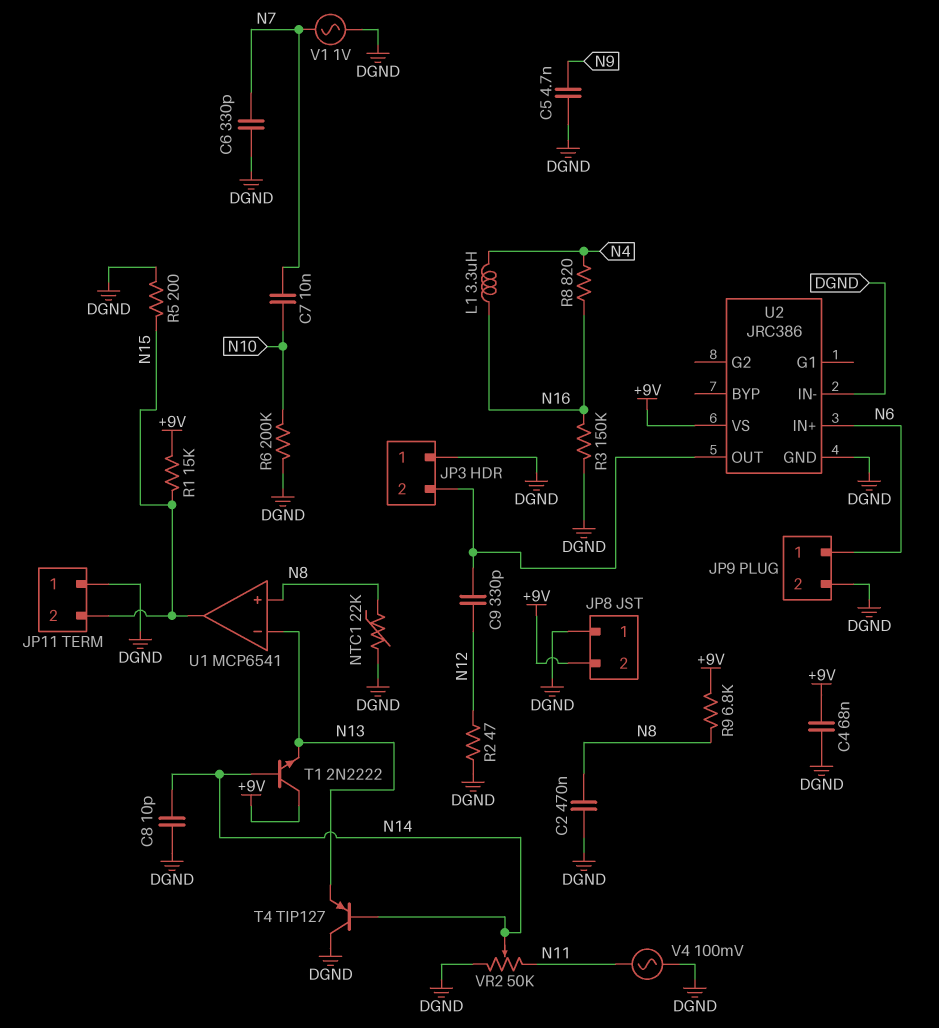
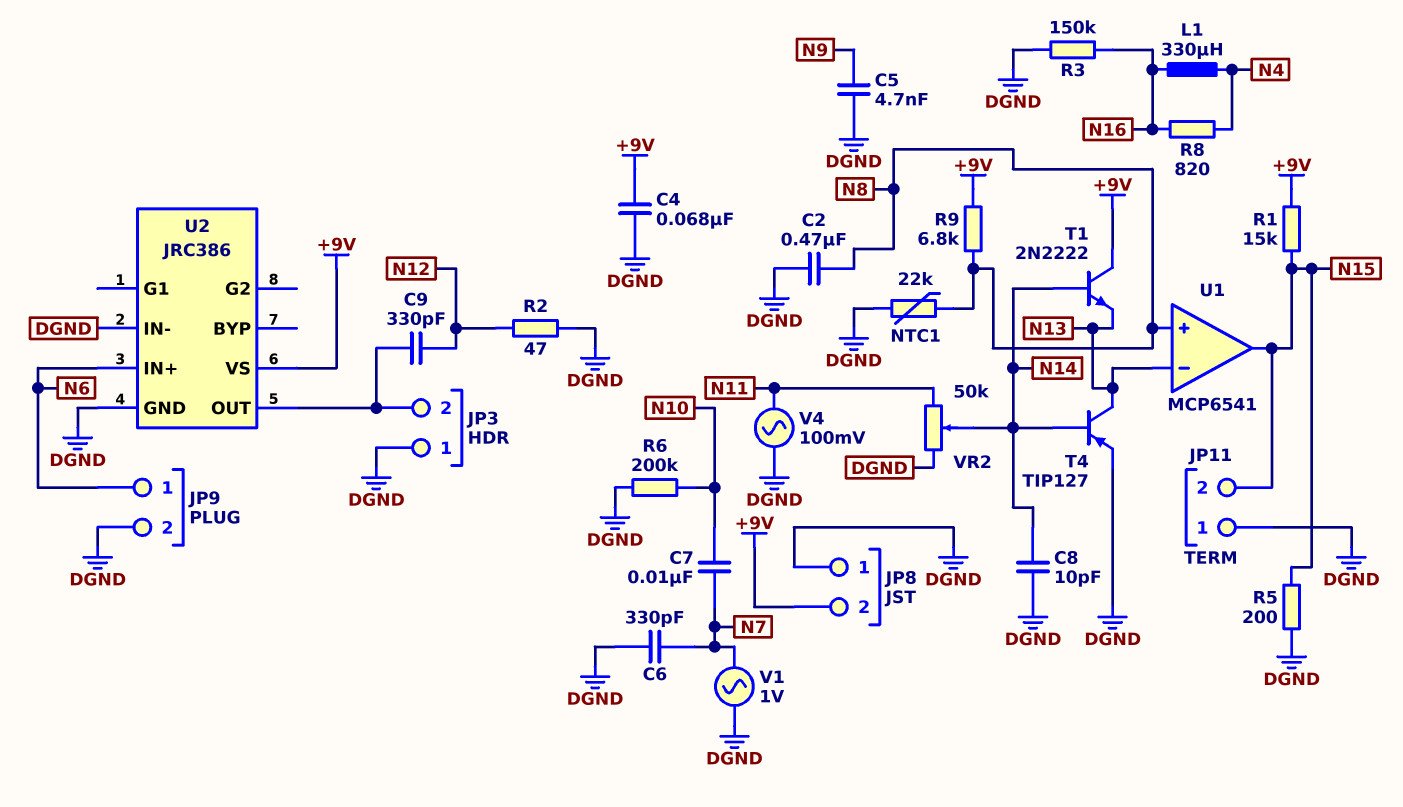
L1: 3.3uH (N4, N16) -> 330uH (N4, N16)
T4: PNP TIP127 (B N14, C DGND, E N13) -> PNP TIP127 (B N14, C N13, E DGND)

